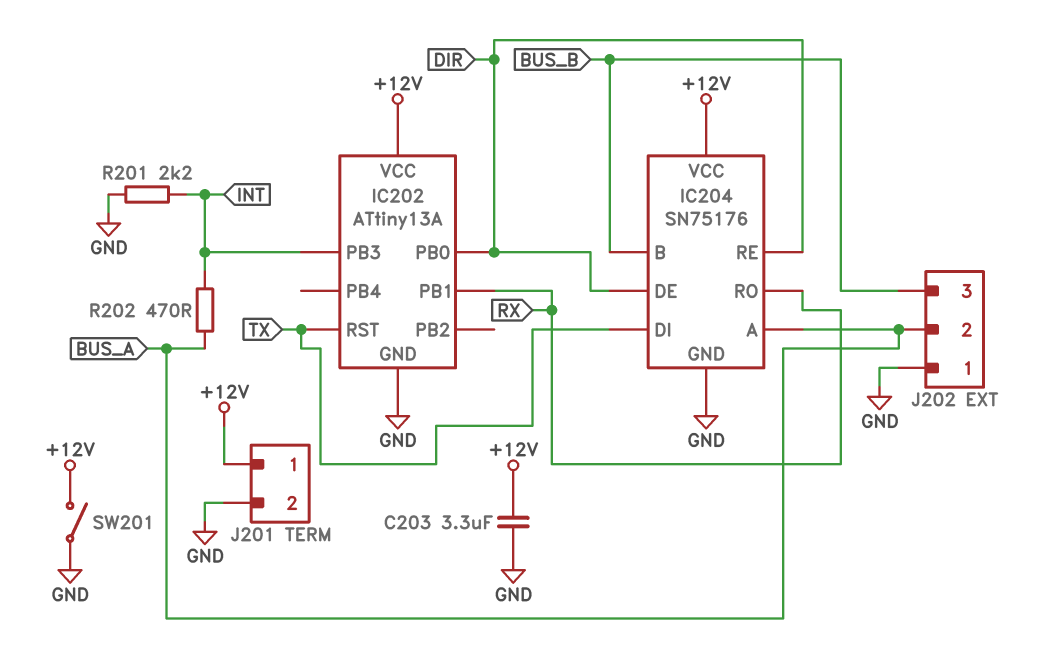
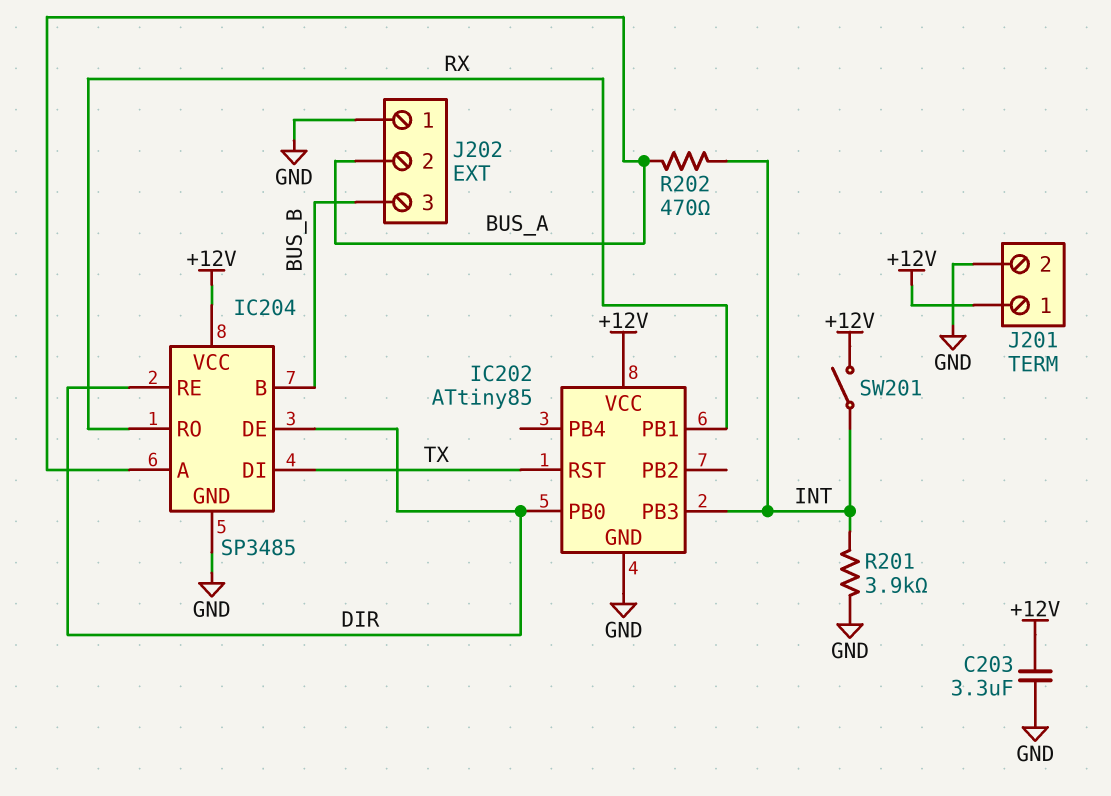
IC202: ATtiny13A -> ATtiny85
IC204: SN75176 -> SP3485
R201: 2.2k (GND, INT) -> 3.9k (GND, INT)
SW201: switch (+12V, GND) -> switch (+12V, INT)

